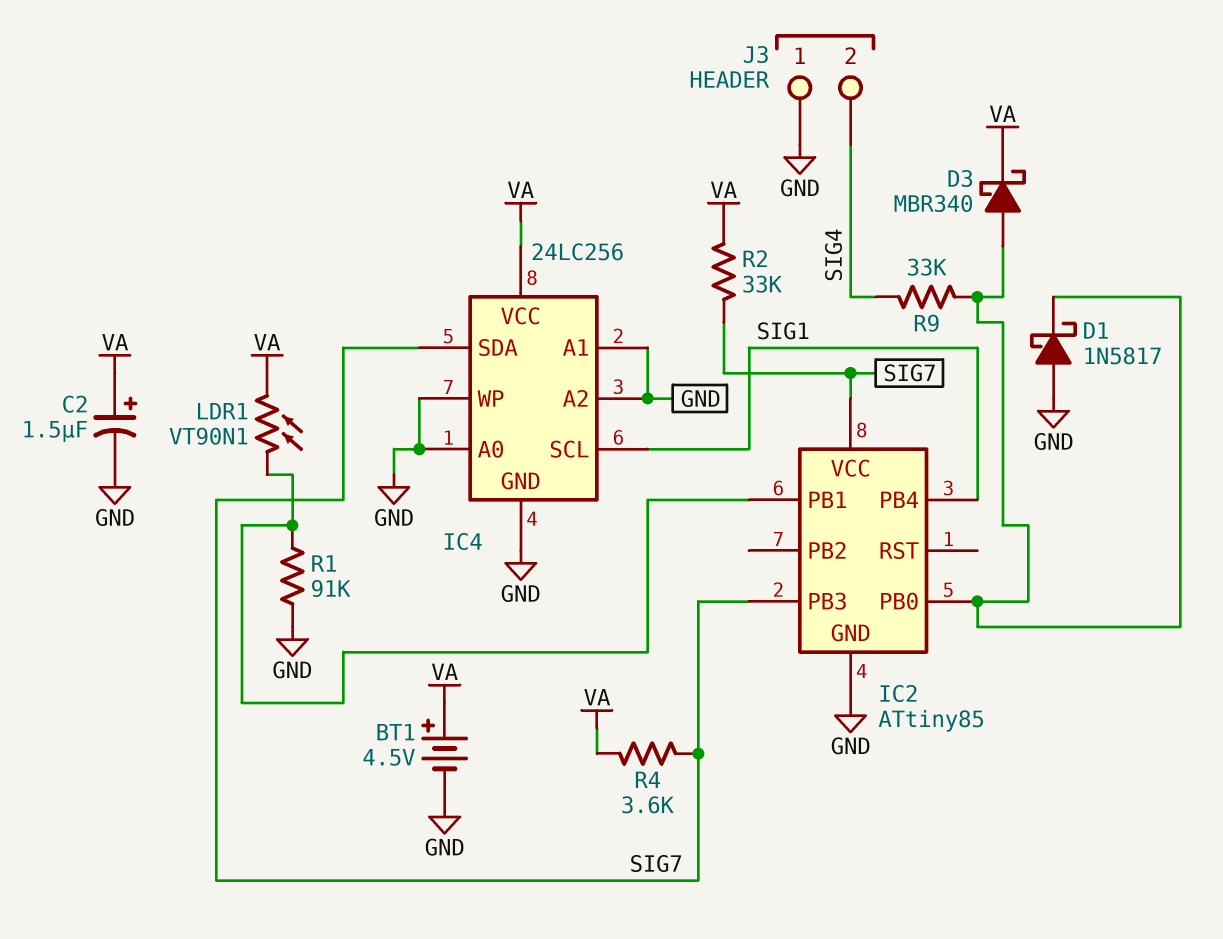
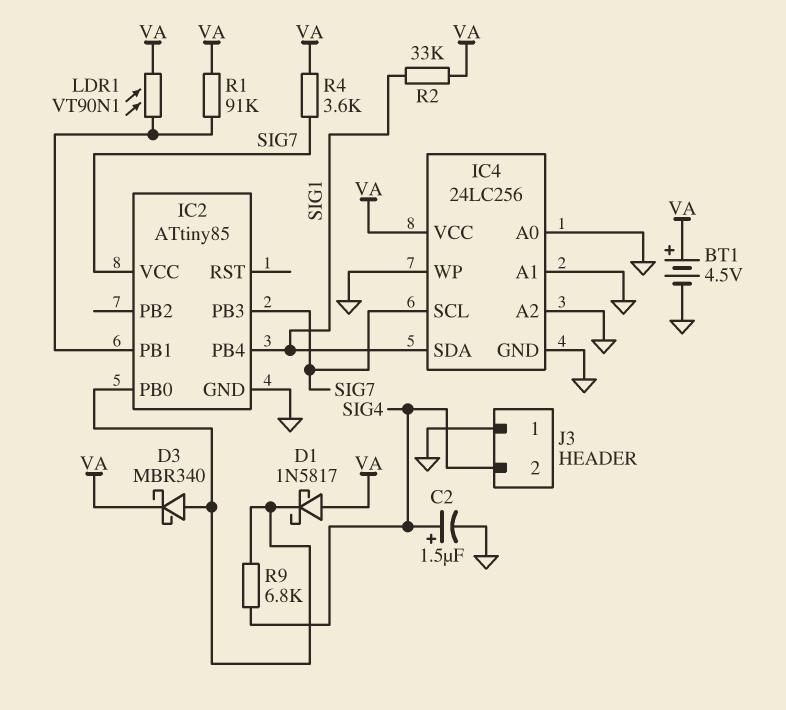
C2: 1.5uF (plus VA, minus GND) -> 1.5uF (plus SIG4, minus GND)
D1: schottky 1N5817 (A GND, K IC2/PB0) -> schottky 1N5817 (A VA, K IC2/PB0)
IC4 pin SCL: SIG1 -> SIG7
IC4 pin SDA: SIG7 -> SIG1
R1: 91k (GND, IC2/PB1) -> 91k (IC2/PB1, VA)
R2: 33k (SIG7, VA) -> 33k (SIG1, VA)
R9: 33k (IC2/PB0, SIG4) -> 6.8k (IC2/PB0, SIG4)

